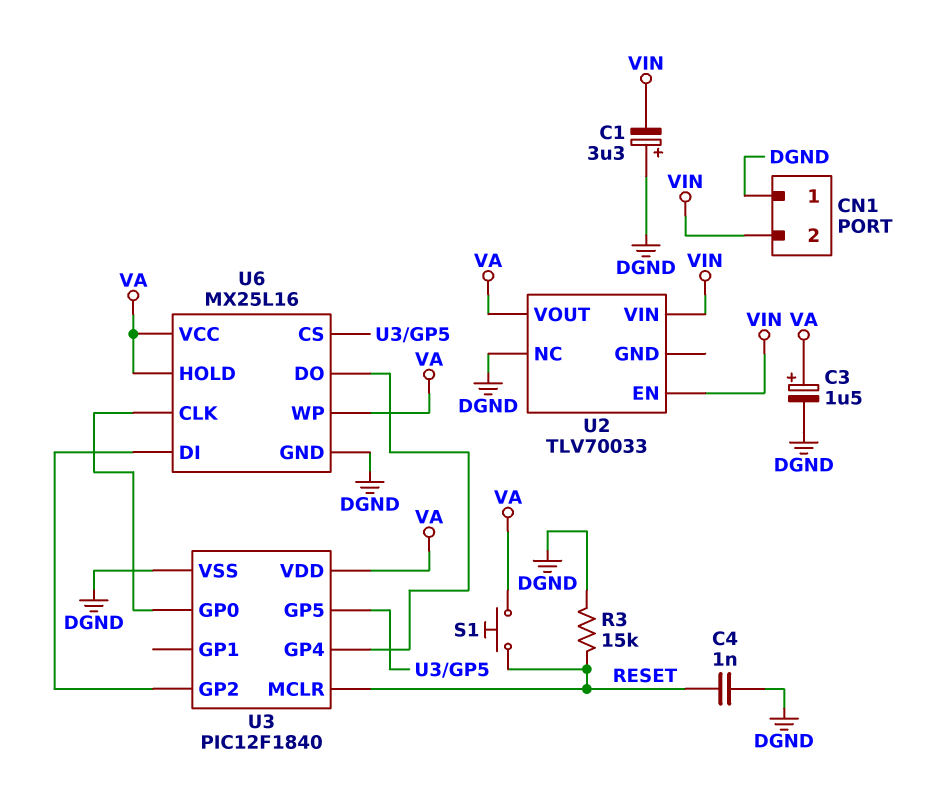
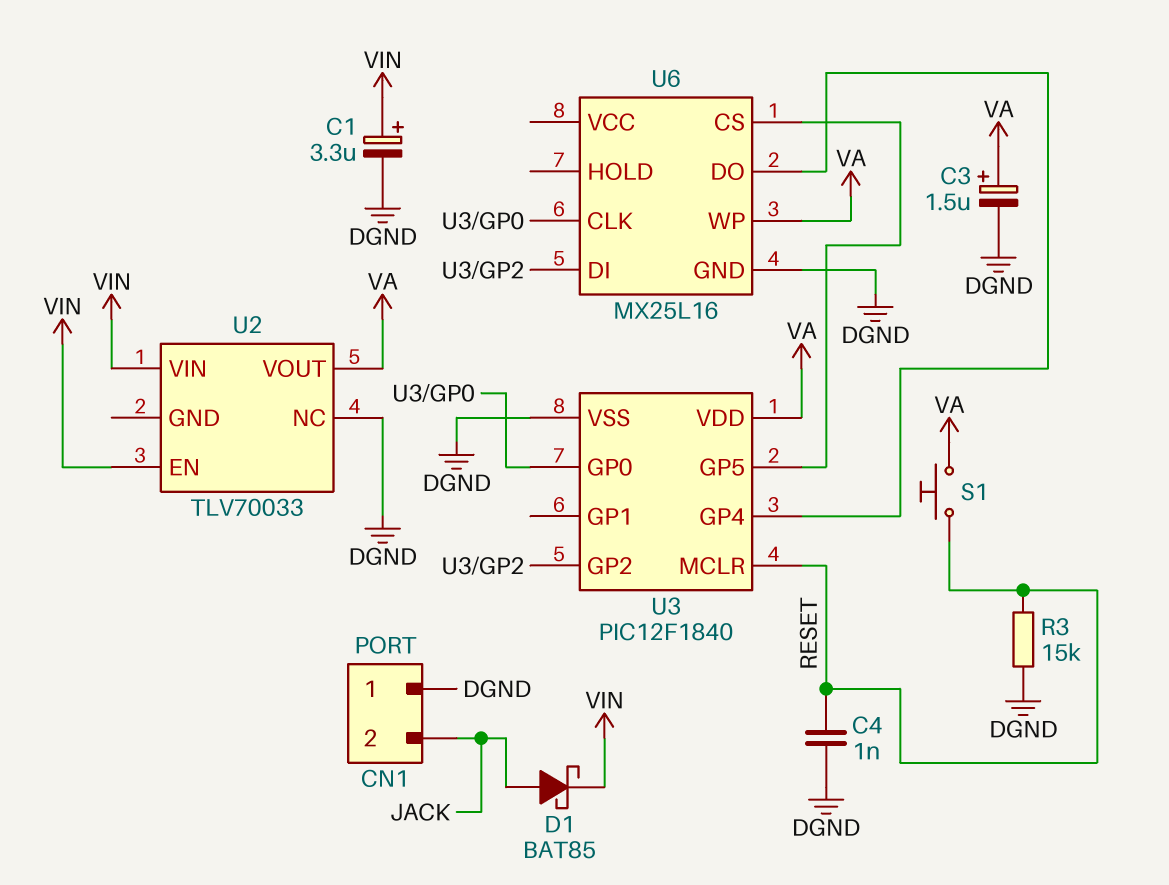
C1: 3.3uF (plus DGND, minus VIN) -> 3.3uF (plus VIN, minus DGND)
CN1 pin 2: VIN -> JACK
D1: none -> schottky BAT85 (A JACK, K VIN)
U6 pin HOLD: VA -> none
U6 pin VCC: VA -> none

